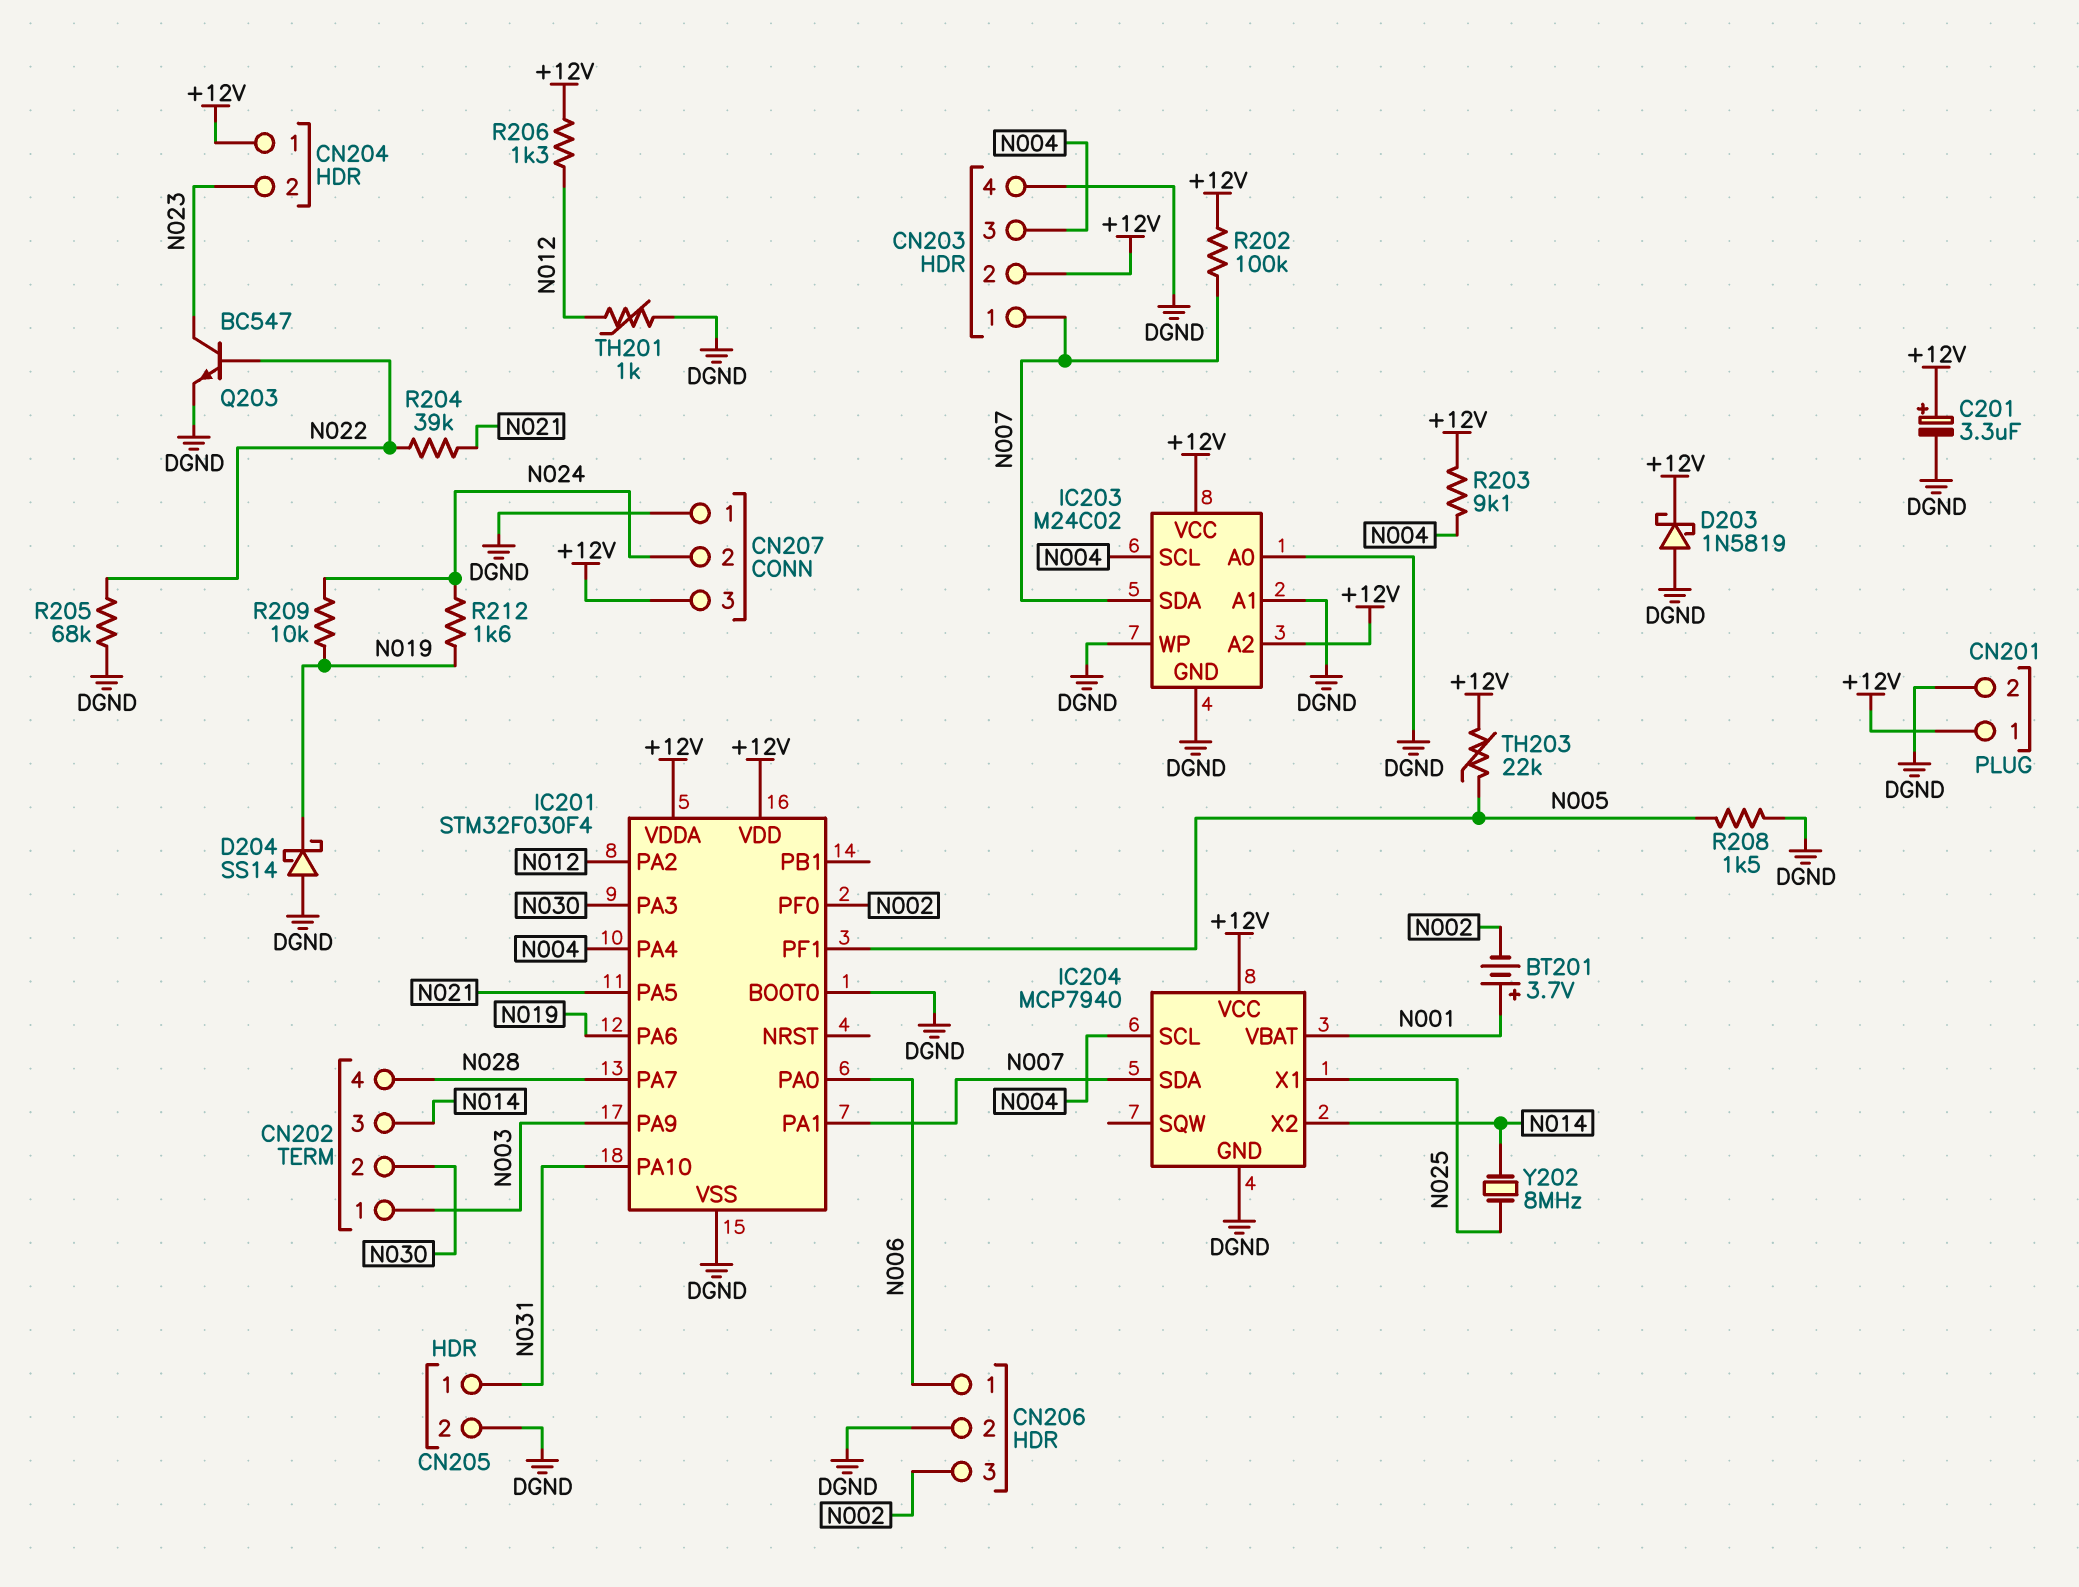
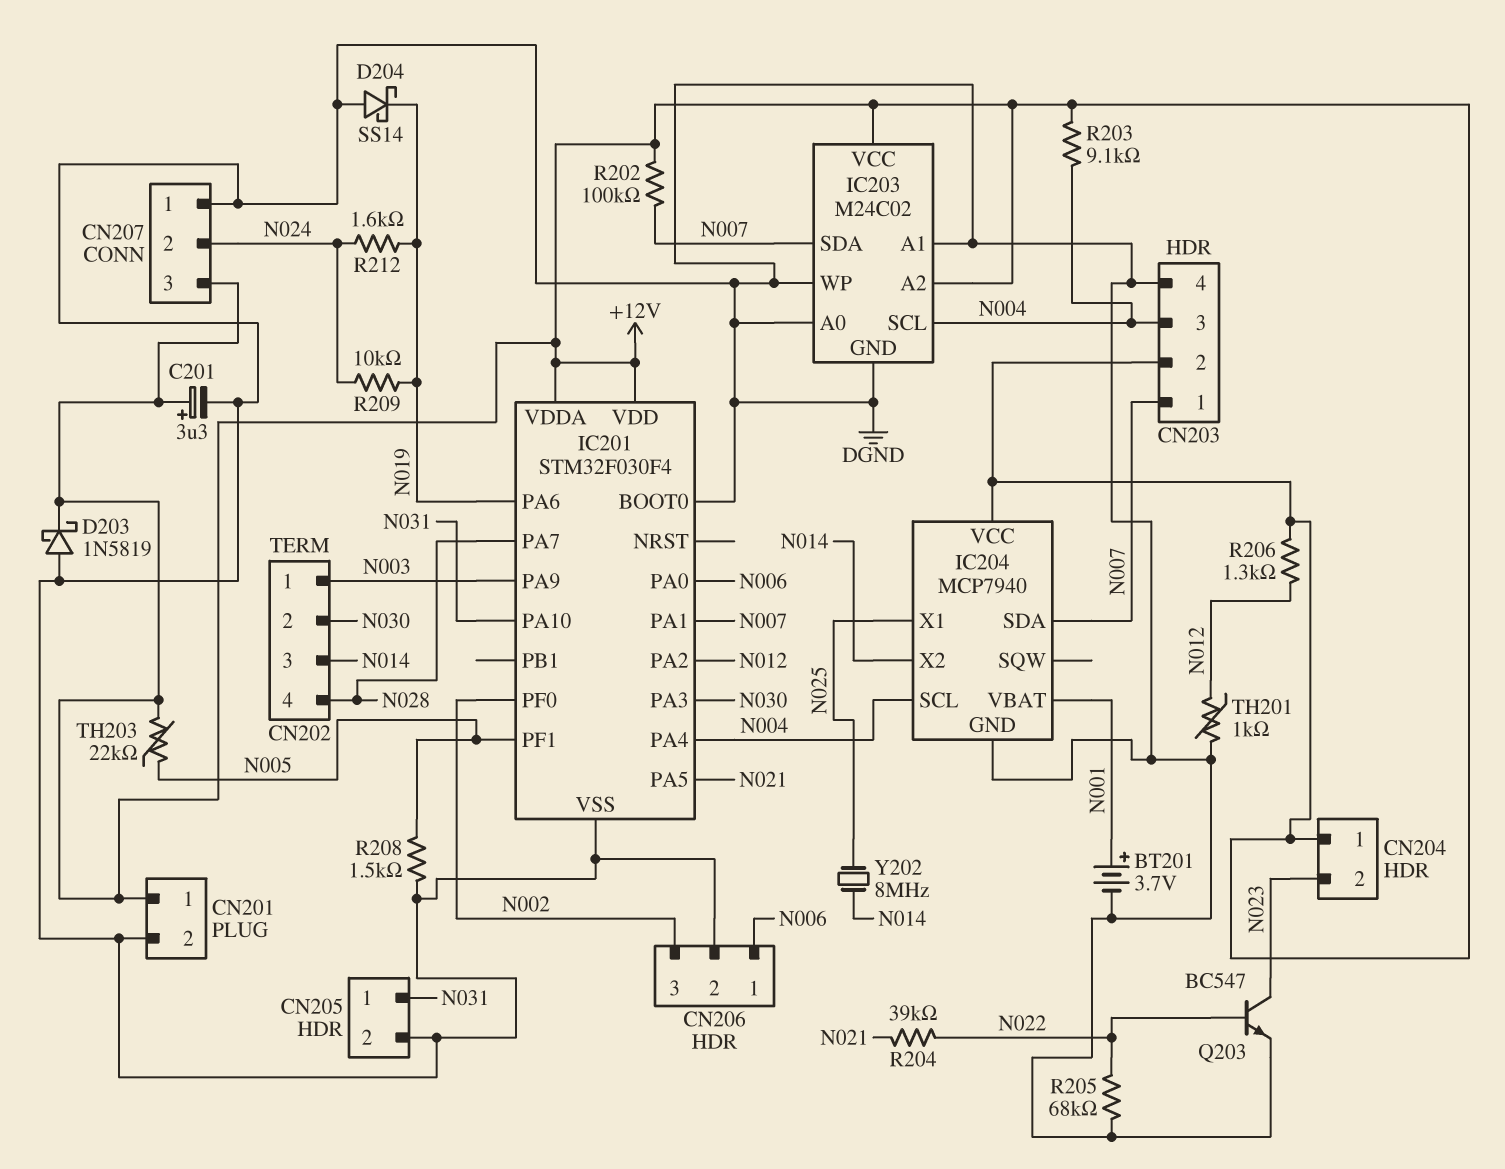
BT201: 3.7V (plus N001, minus N002) -> 3.7V (plus N001, minus DGND)

